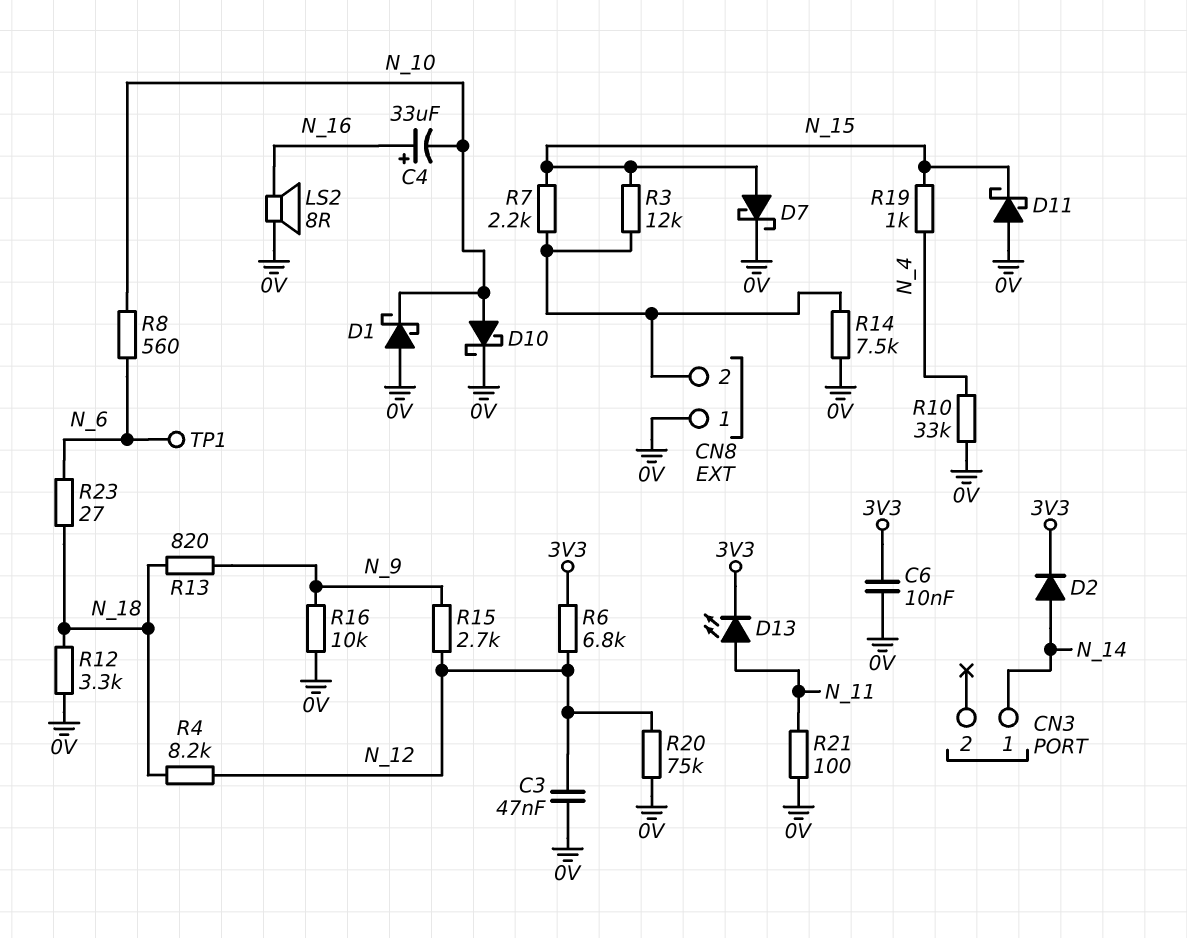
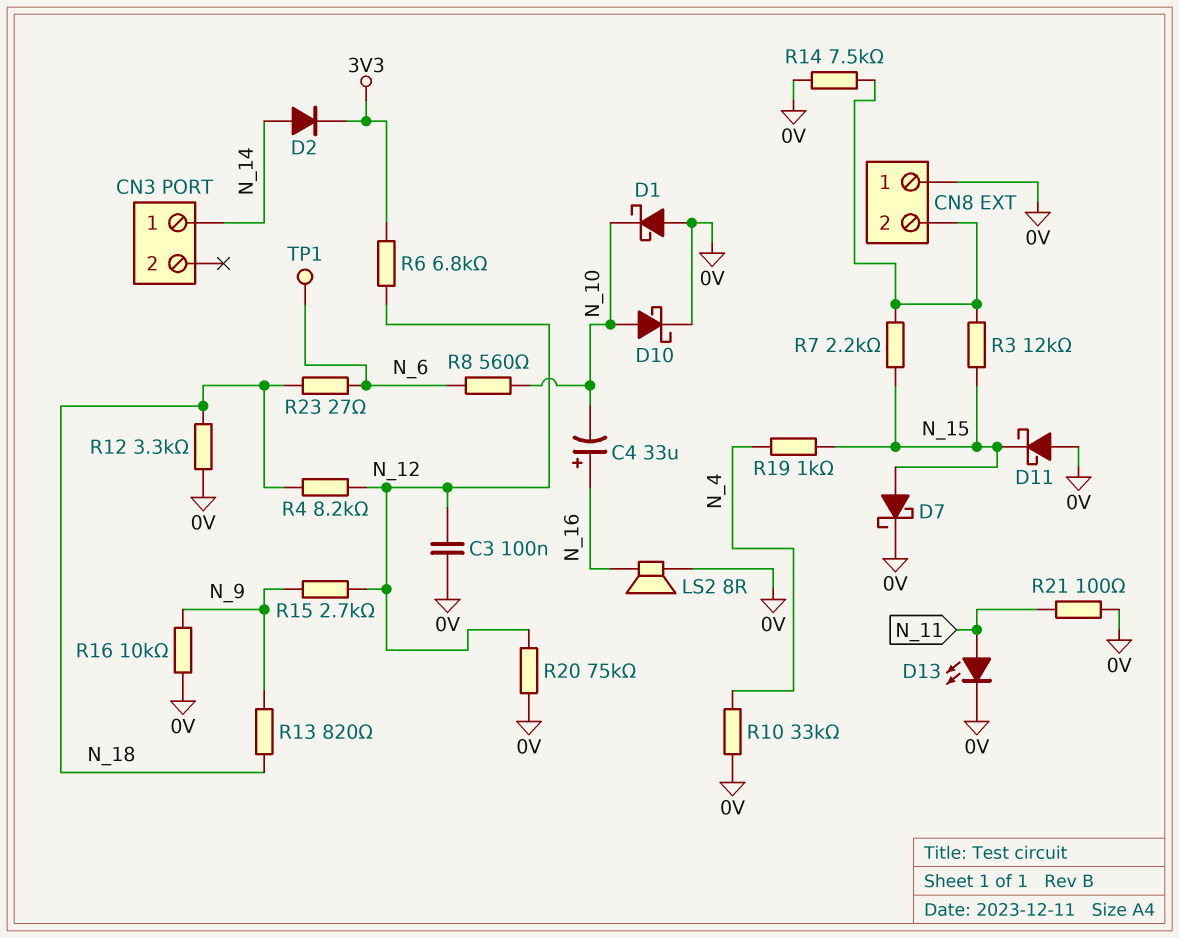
C3: 47nF (0V, N_12) -> 100nF (0V, N_12)
C6: 10nF (0V, 3V3) -> none
D13: LED (A N_11, K 3V3) -> LED (A N_11, K 0V)

